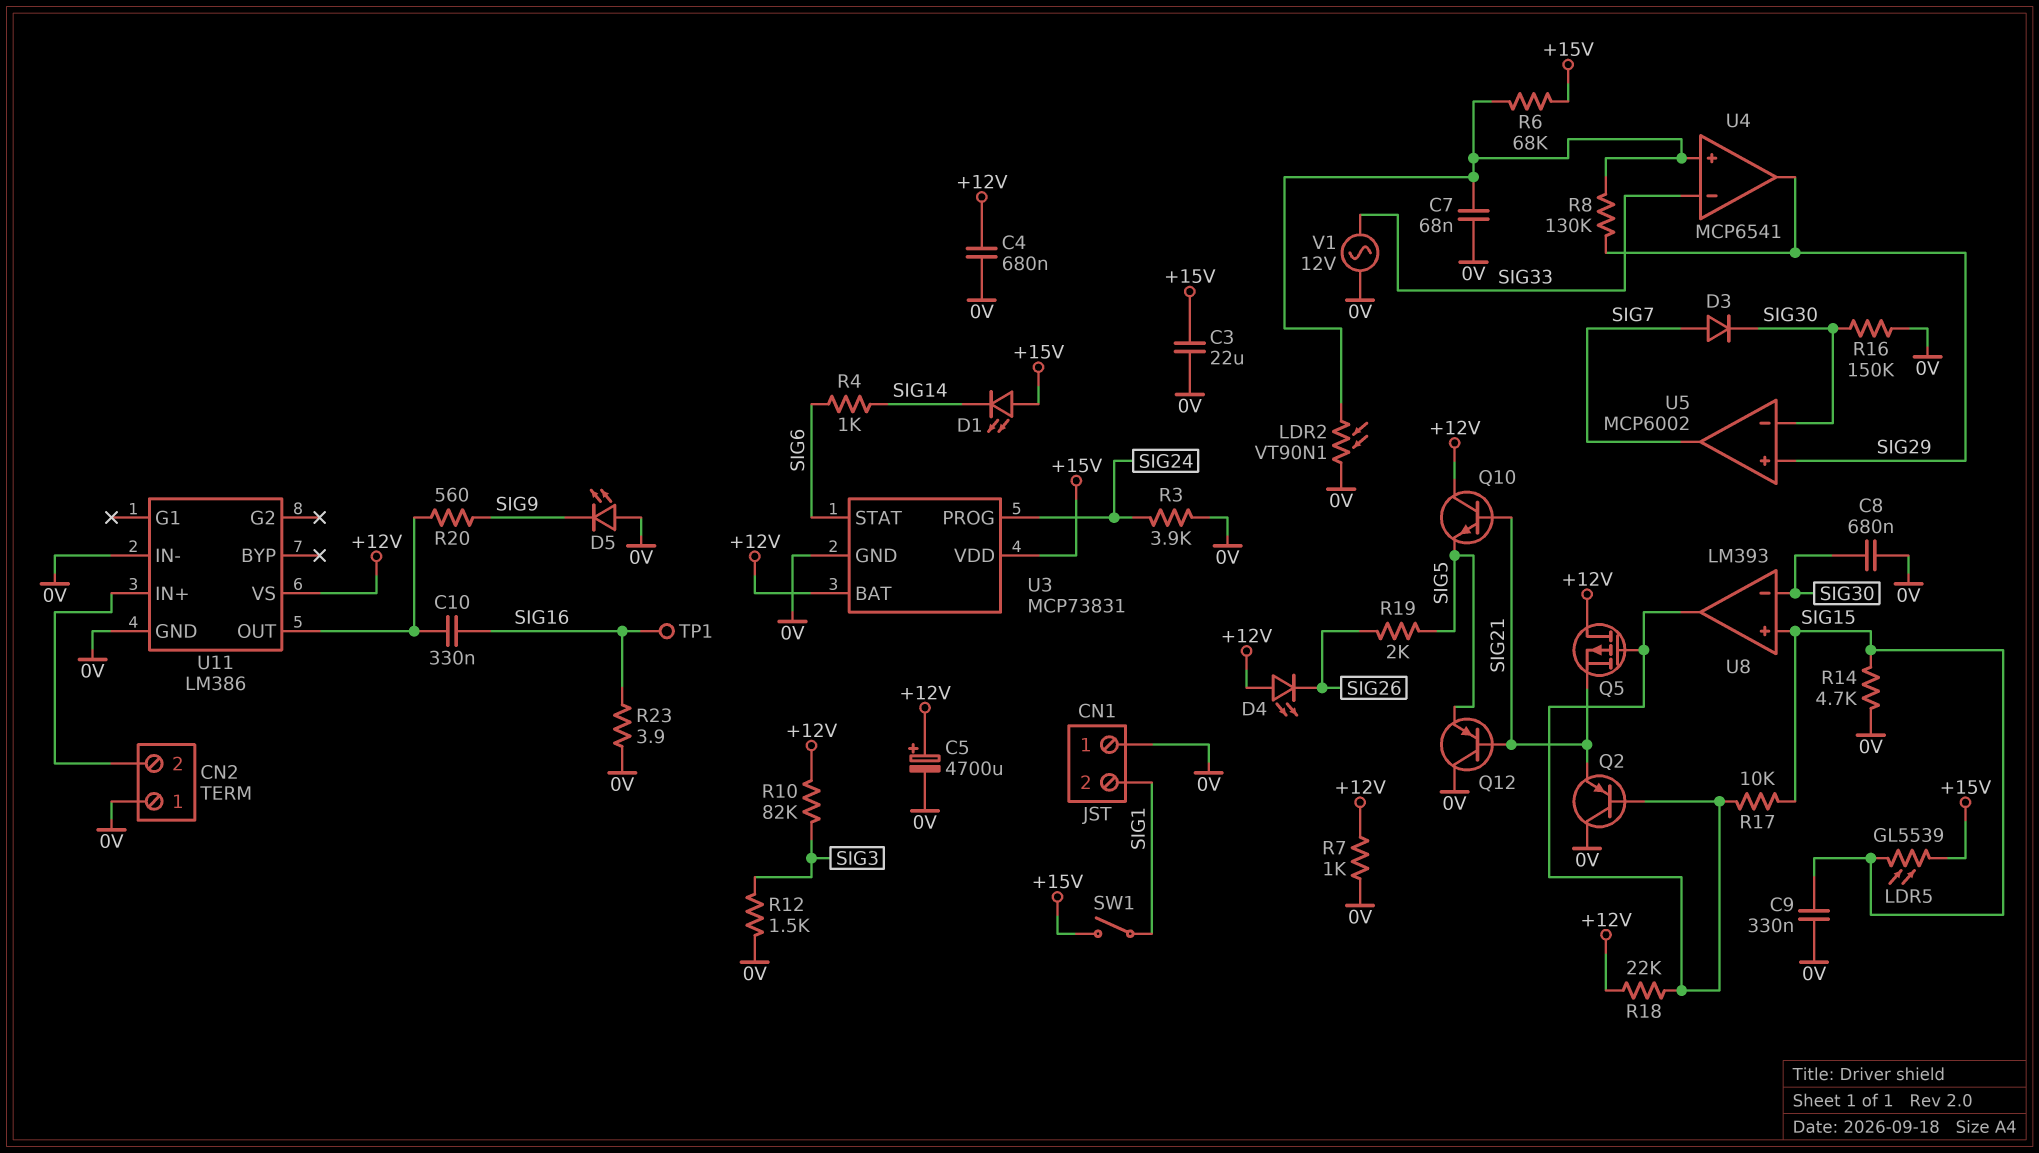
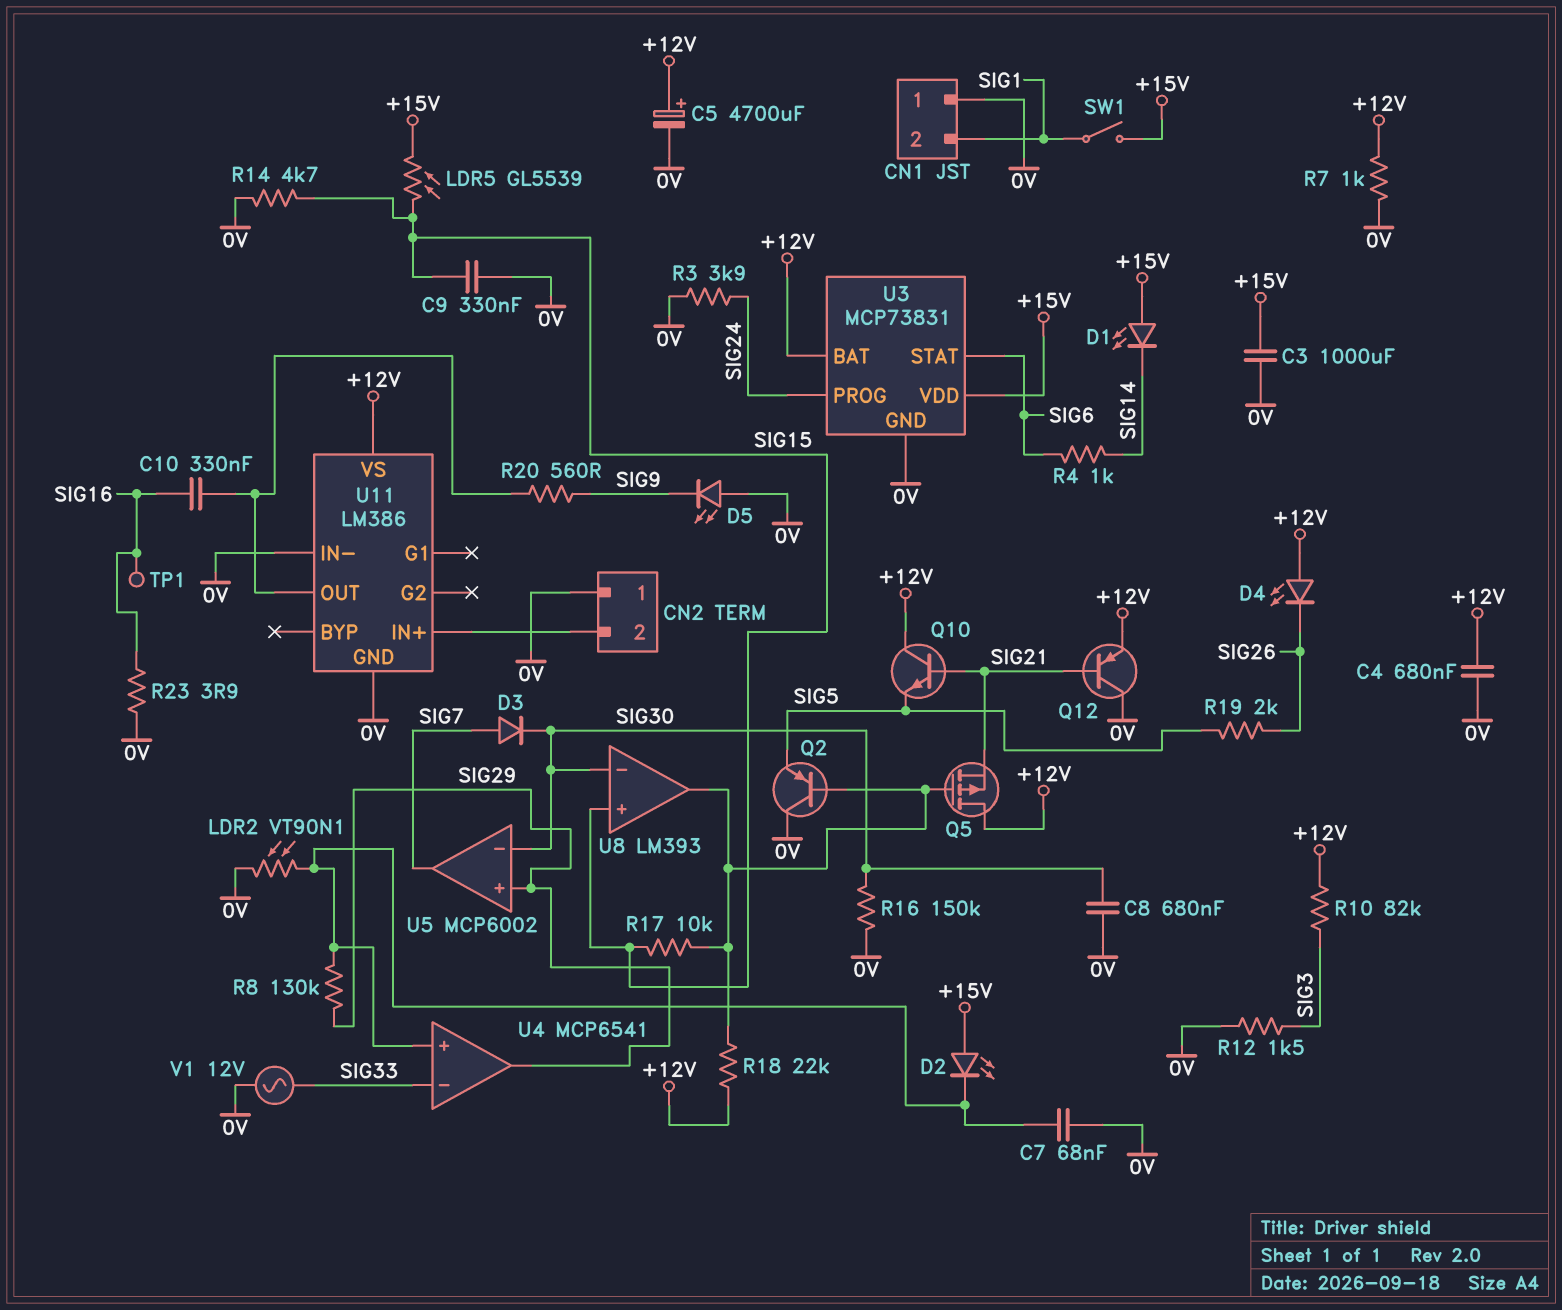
C3: 22uF (+15V, 0V) -> 1000uF (+15V, 0V)
D2: none -> LED (A +15V, K U4/in+)
Q2: PNP (B U8/out, C 0V, E SIG21) -> PNP (B U8/out, C 0V, E SIG5)
Q12: PNP (B SIG21, C 0V, E SIG5) -> PNP (B SIG21, C 0V, E +12V)
R6: 68k (+15V, U4/in+) -> none

